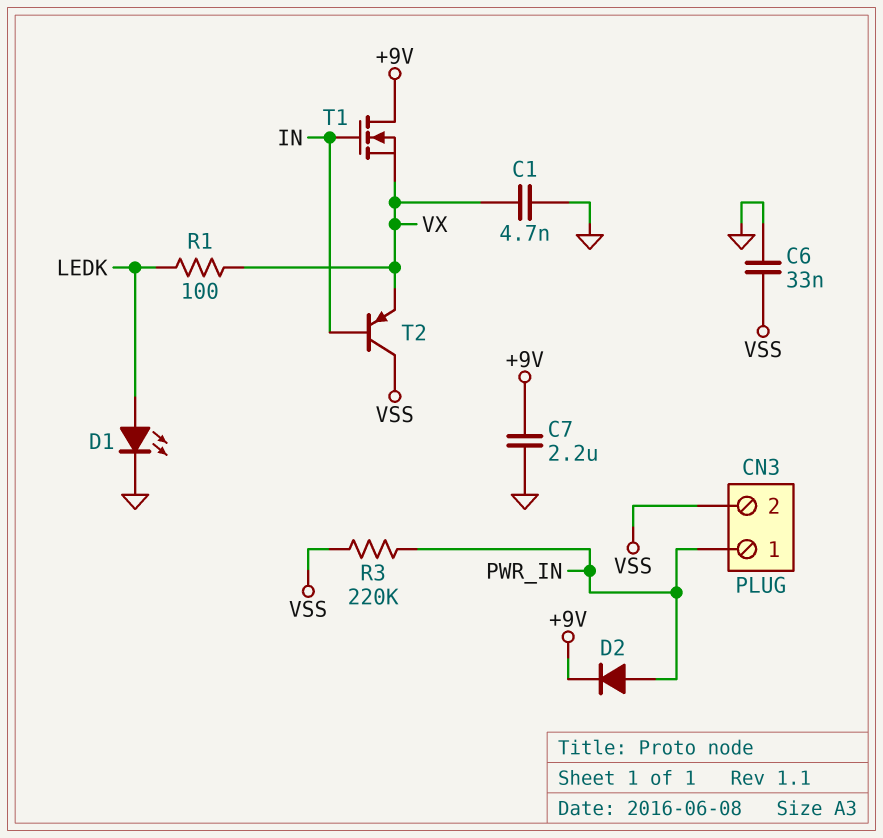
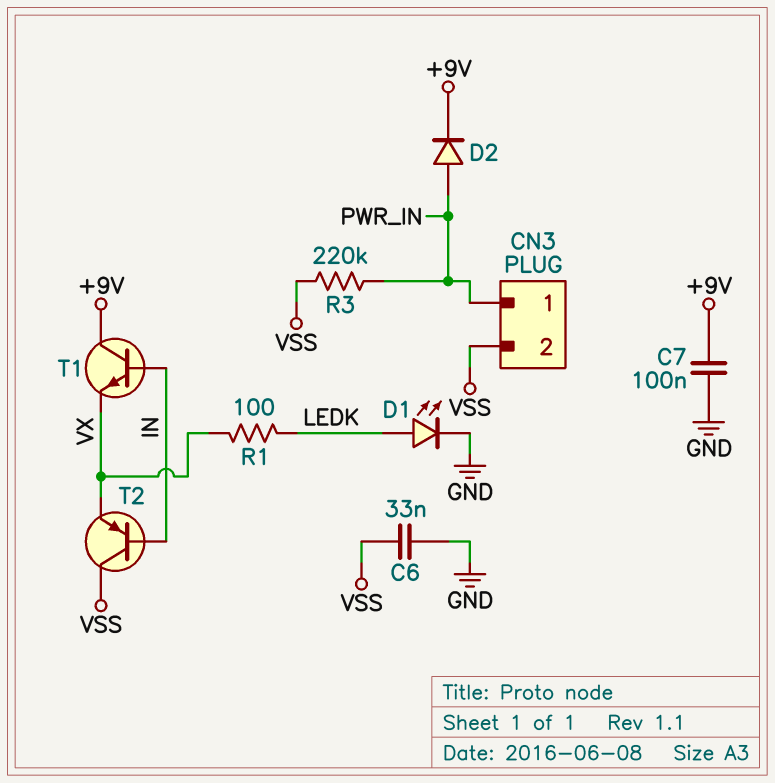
C1: 4.7nF (GND, VX) -> none
C7: 2.2uF (+9V, GND) -> 100nF (+9V, GND)
T1: NMOS (G IN, D +9V, S VX) -> NPN (B IN, C +9V, E VX)

